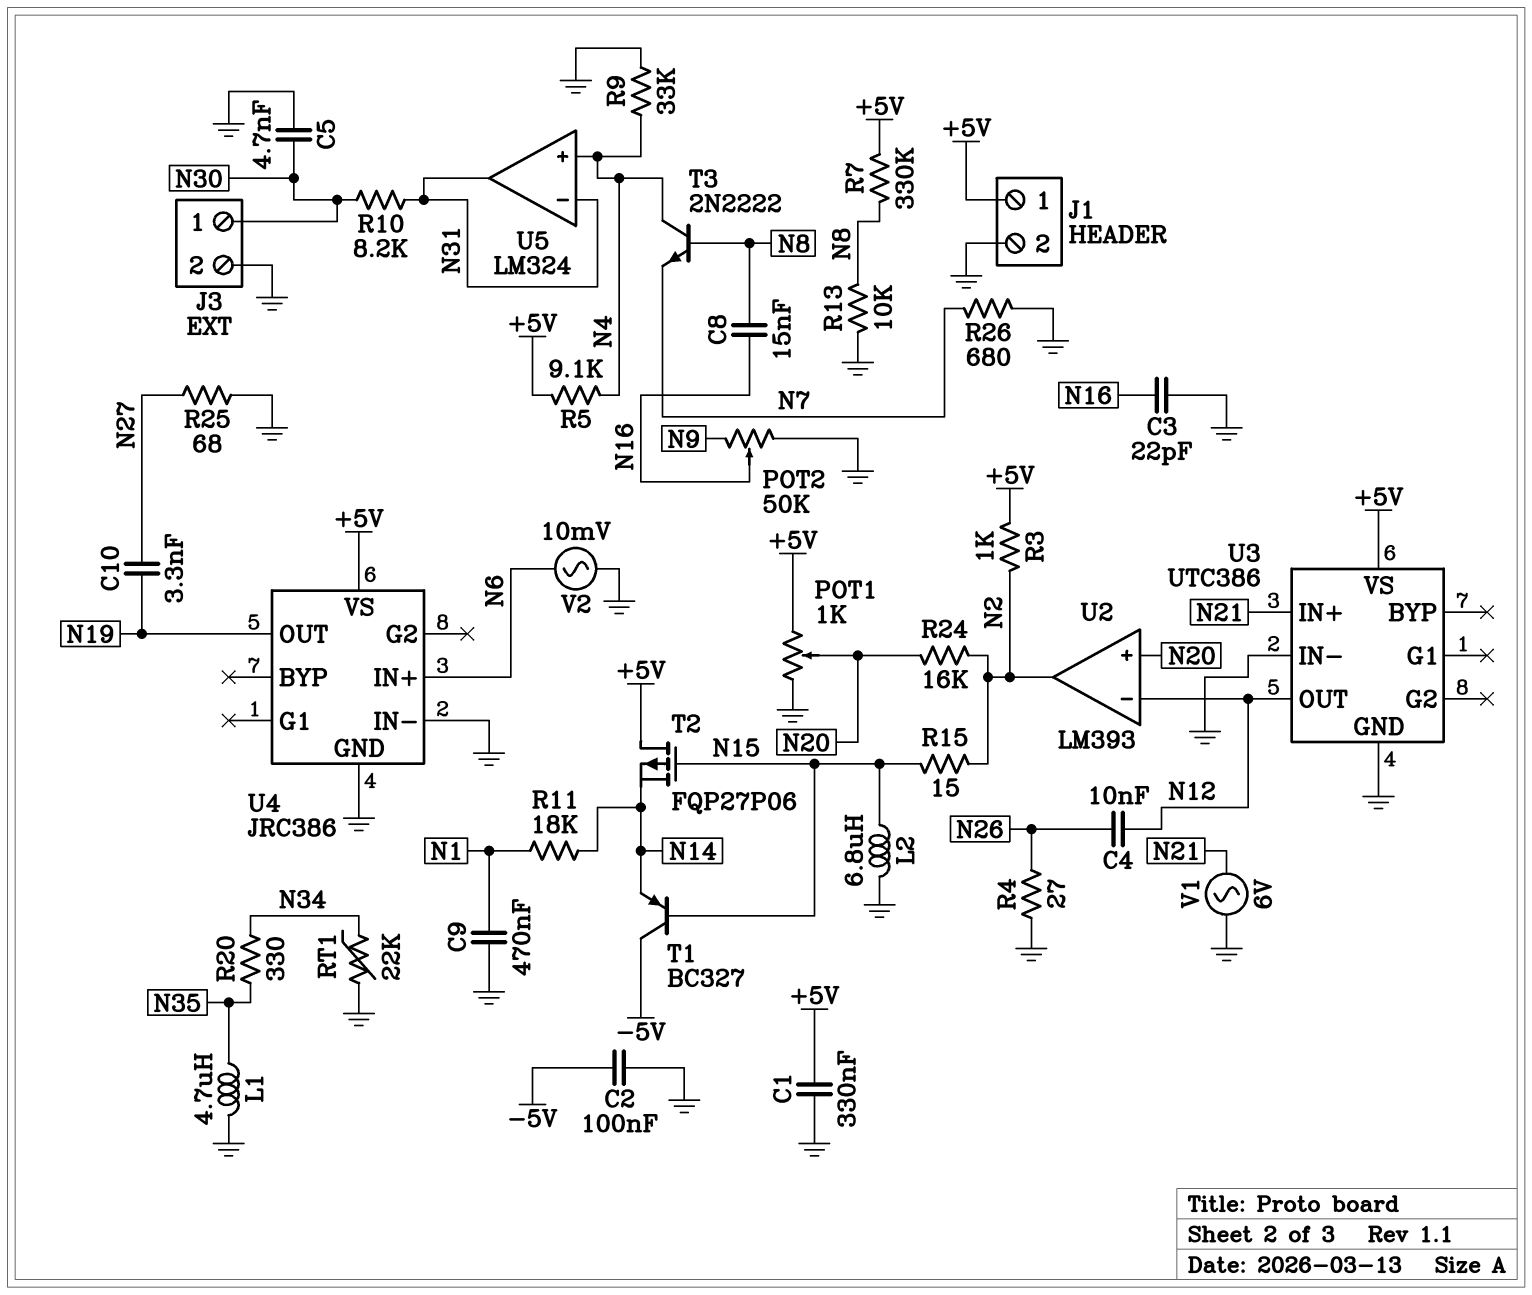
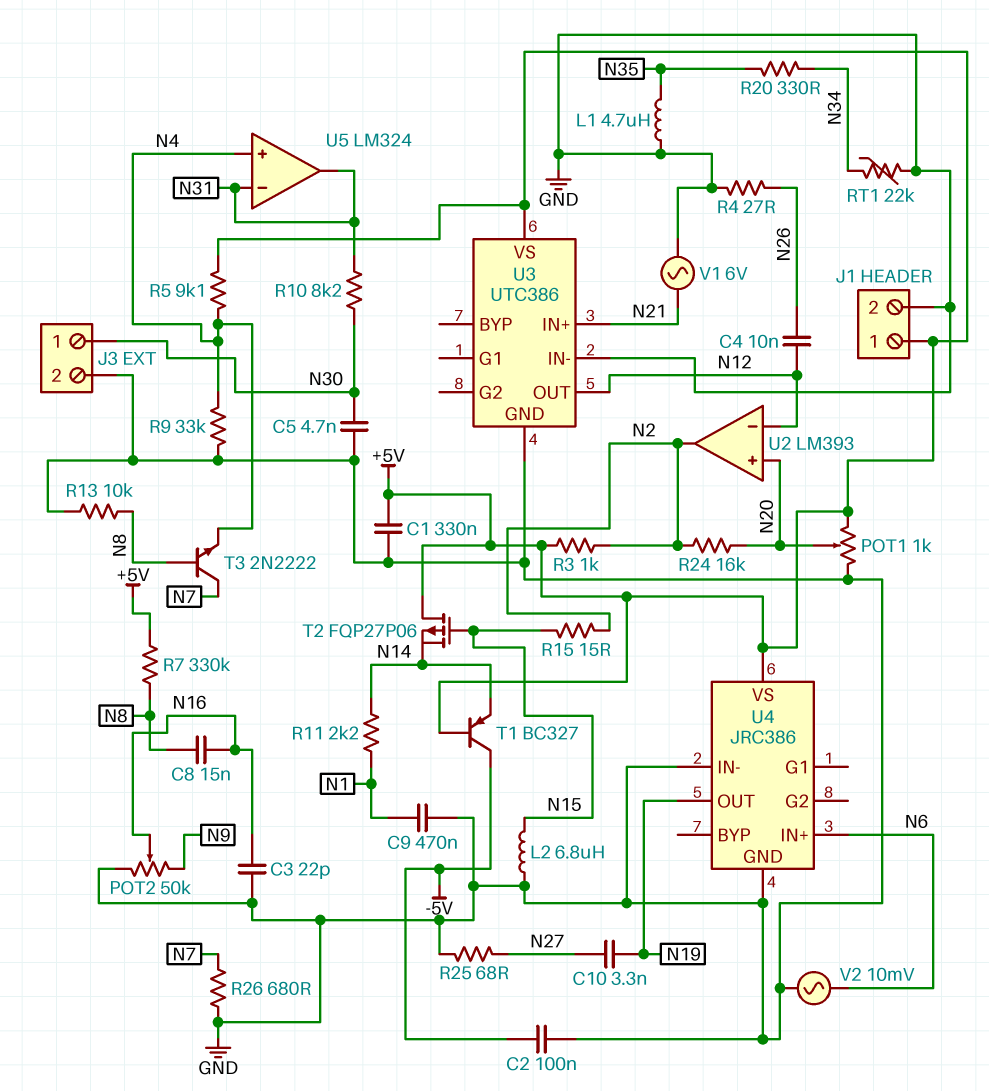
R11: 18k (N1, N14) -> 2.2k (N1, N14)
T1: PNP BC327 (B N15, C -5V, E N14) -> PNP BC327 (B +5V, C -5V, E N14)
T3: NPN 2N2222 (B N8, C N4, E N7) -> NPN 2N2222 (B N8, C N7, E N4)

